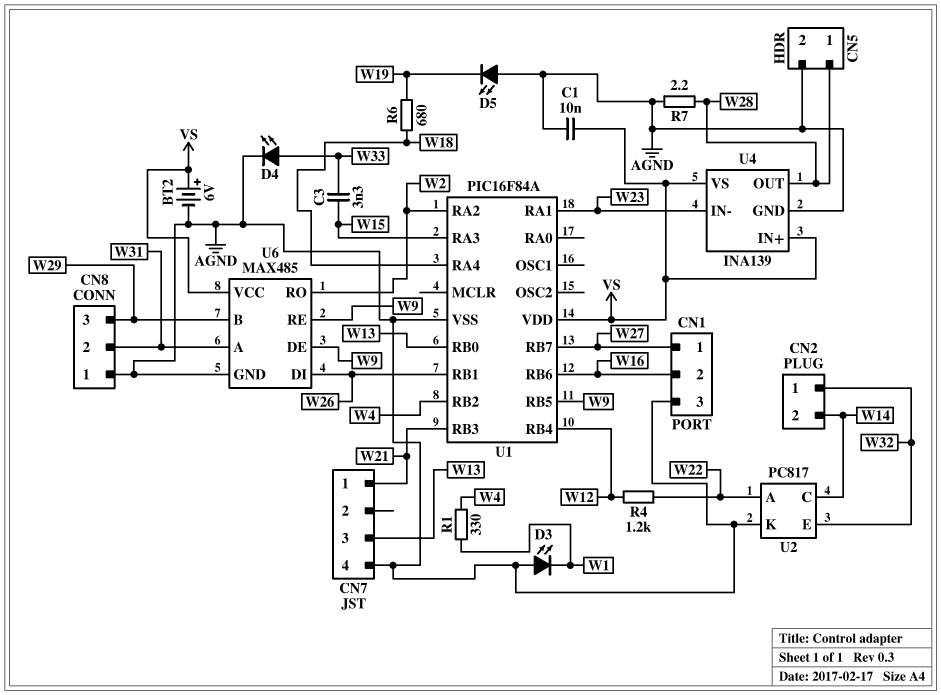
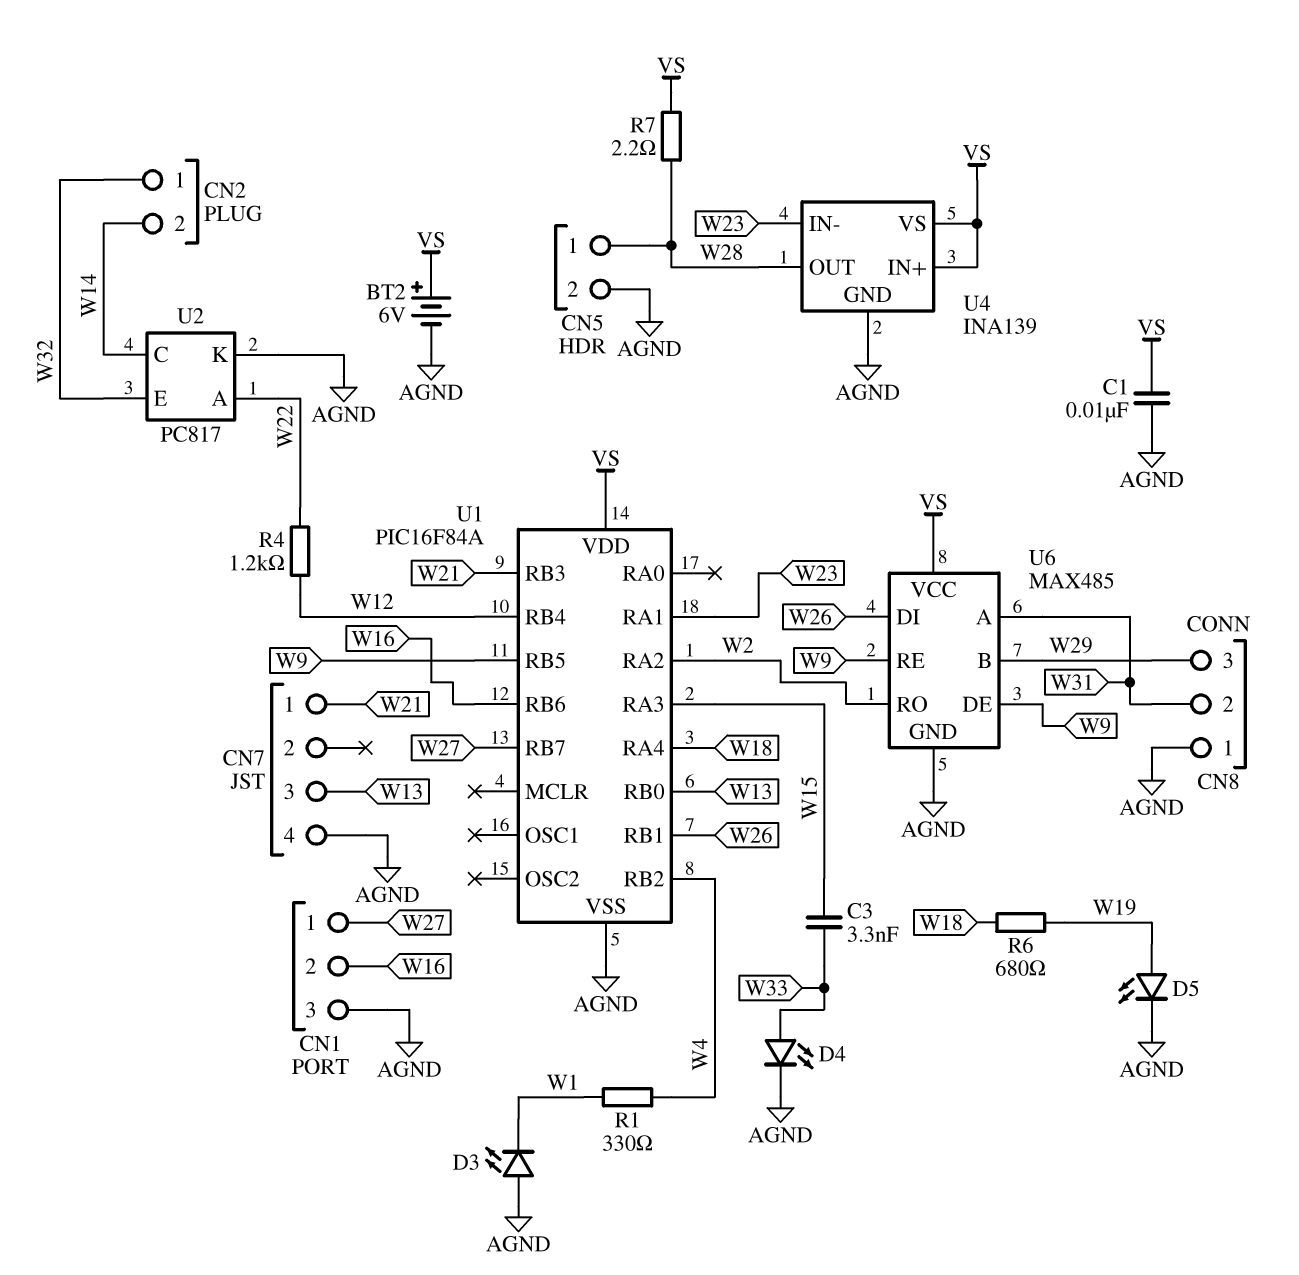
D5: LED (A AGND, K W19) -> LED (A W19, K AGND)
R7: 2.2 (AGND, W28) -> 2.2 (VS, W28)

